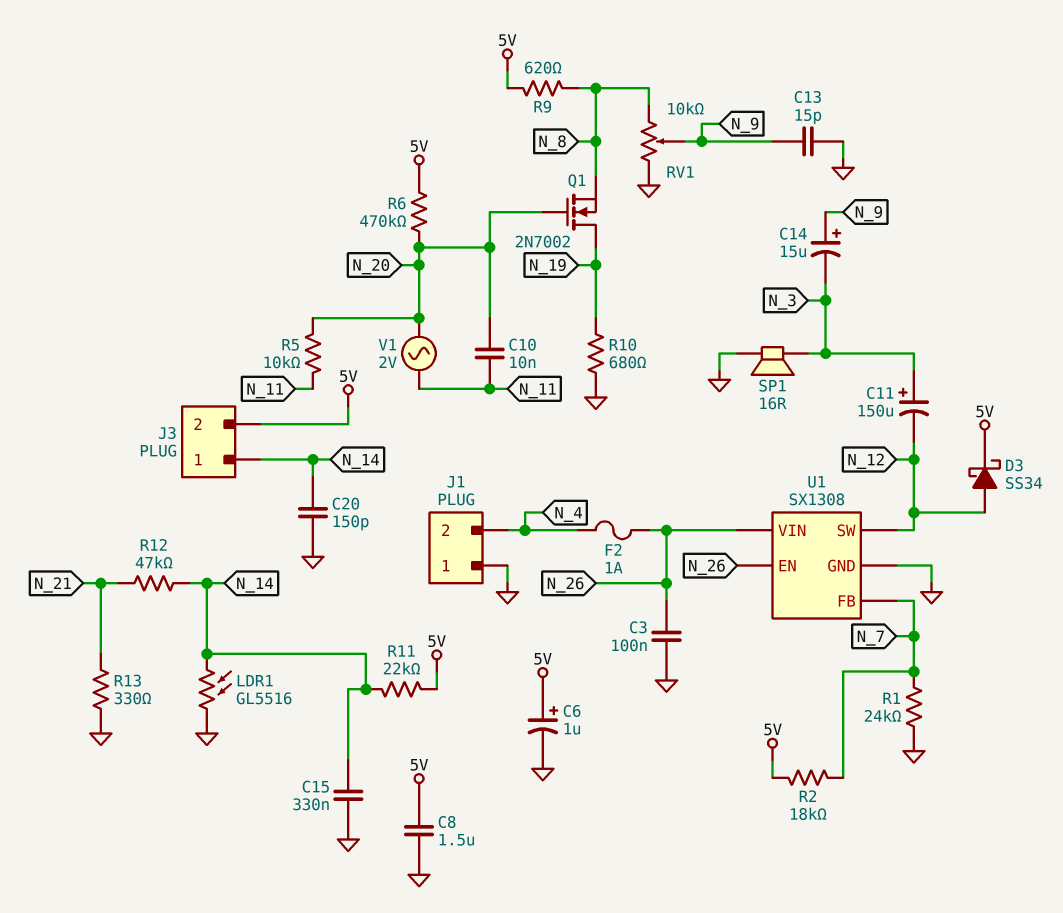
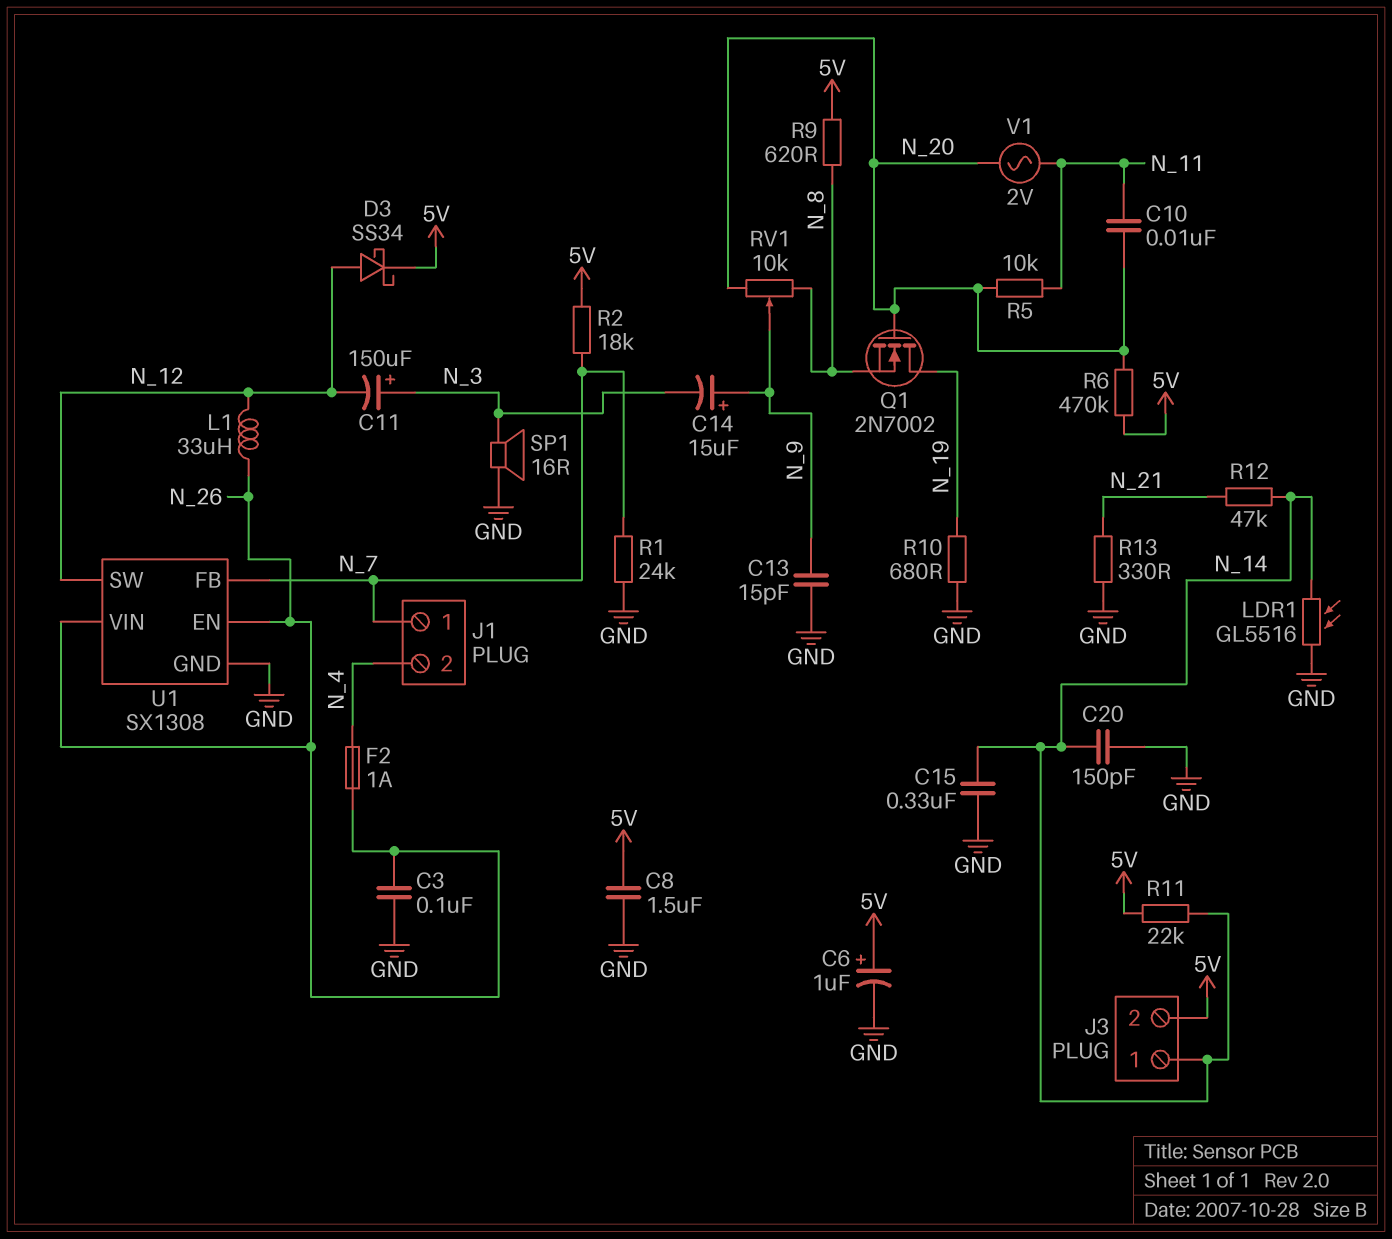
J1 pin 1: GND -> N_7
L1: none -> 33uH (N_12, N_26)
RV1: 10k (GND, N_8, wiper N_9) -> 10k (N_8, N_20, wiper N_9)

